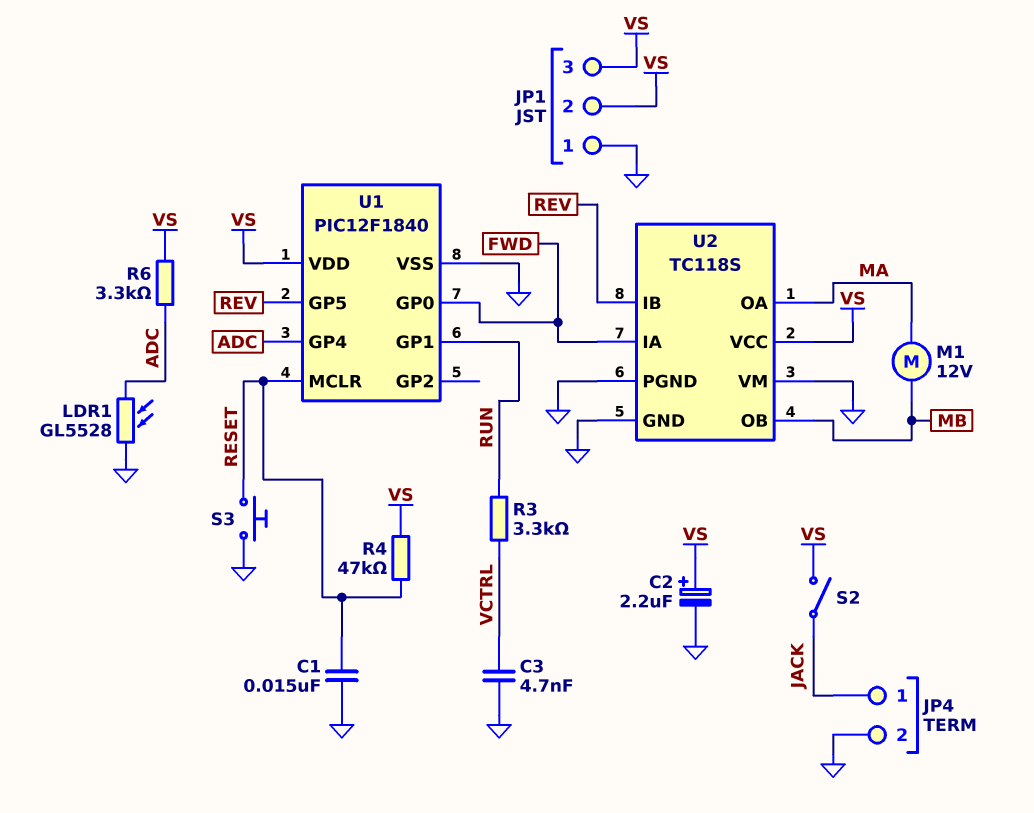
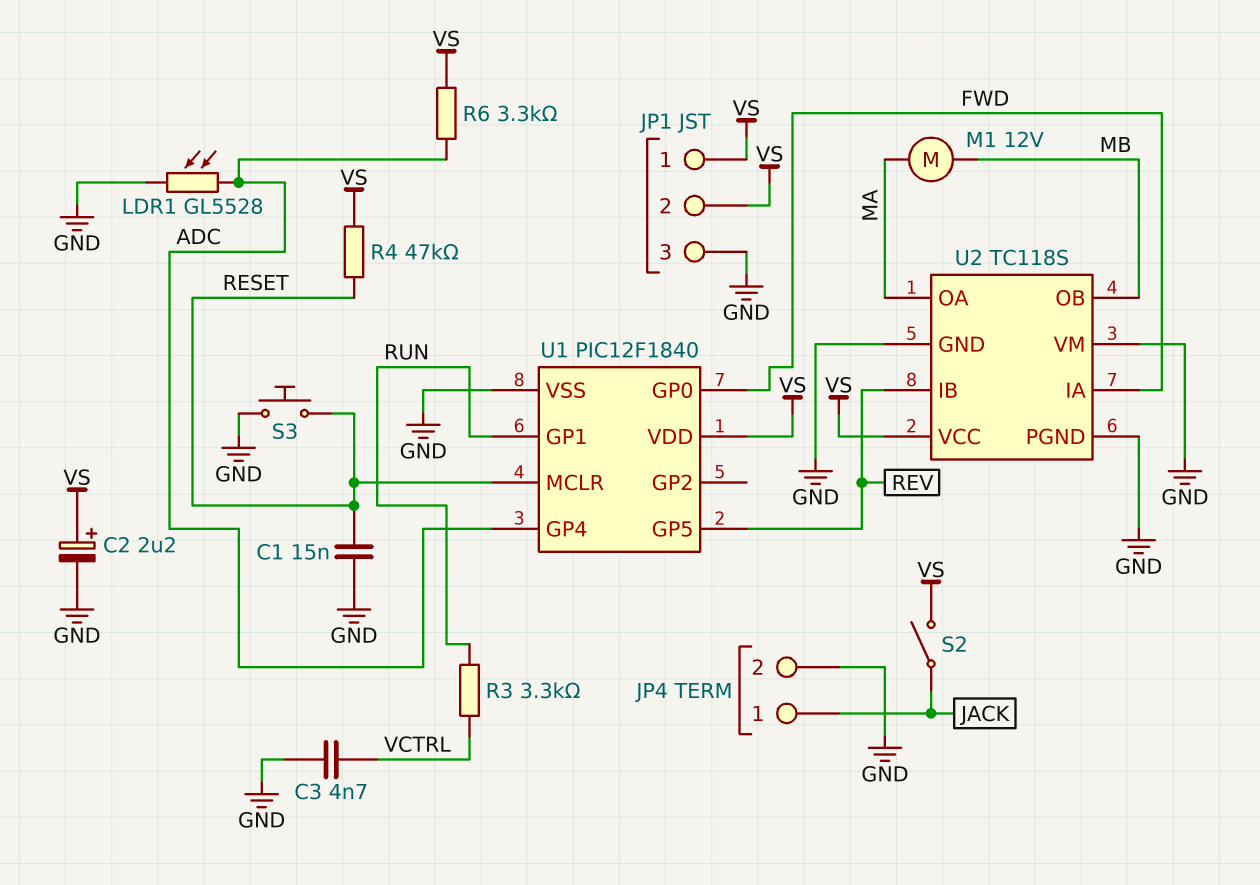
JP1 pin 1: GND -> VS
JP1 pin 3: VS -> GND

